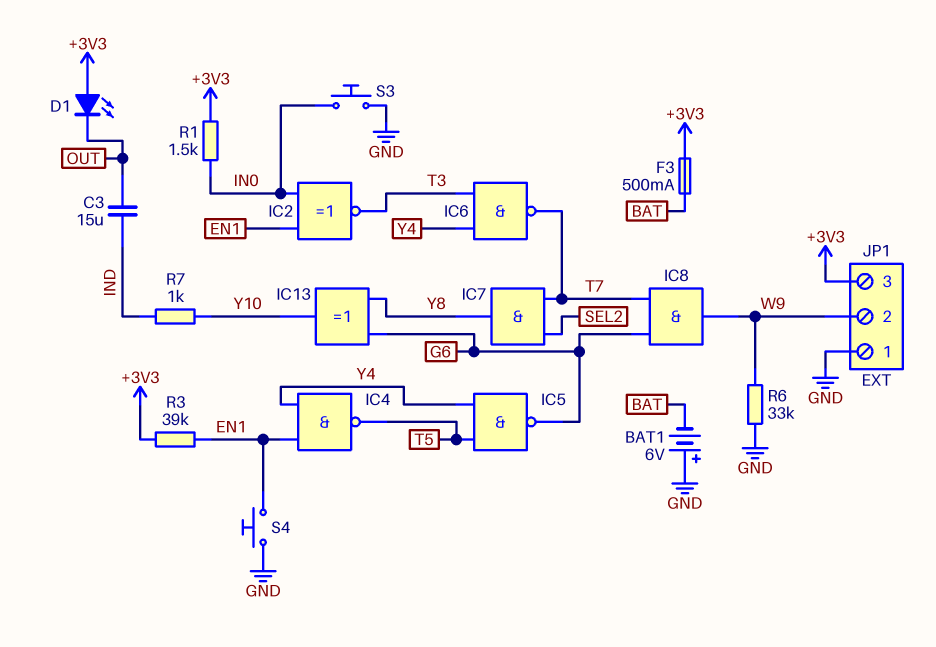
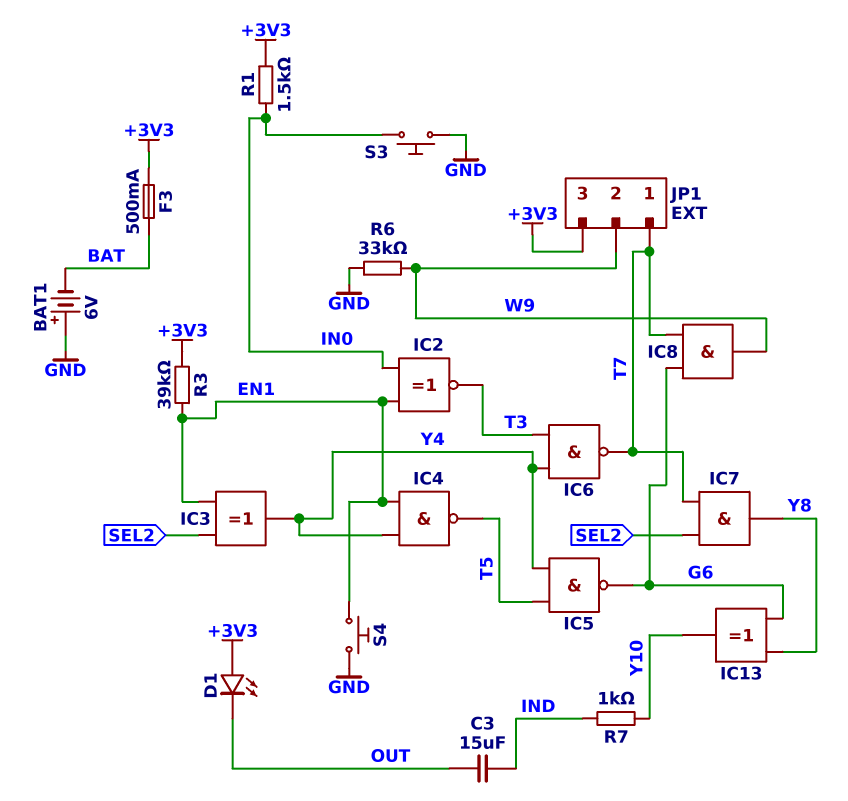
IC3: none -> XOR (in EN1, in SEL2, out Y4)
JP1 pin 1: GND -> T7

